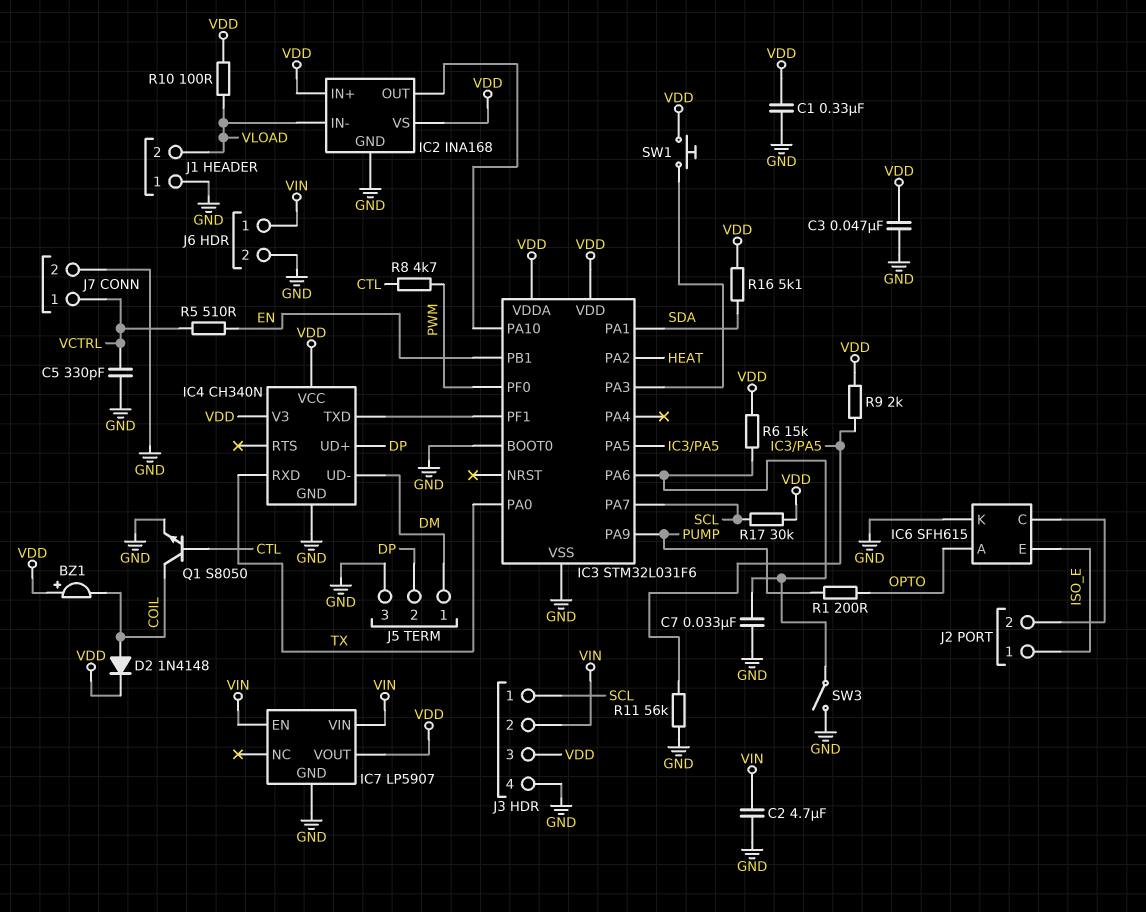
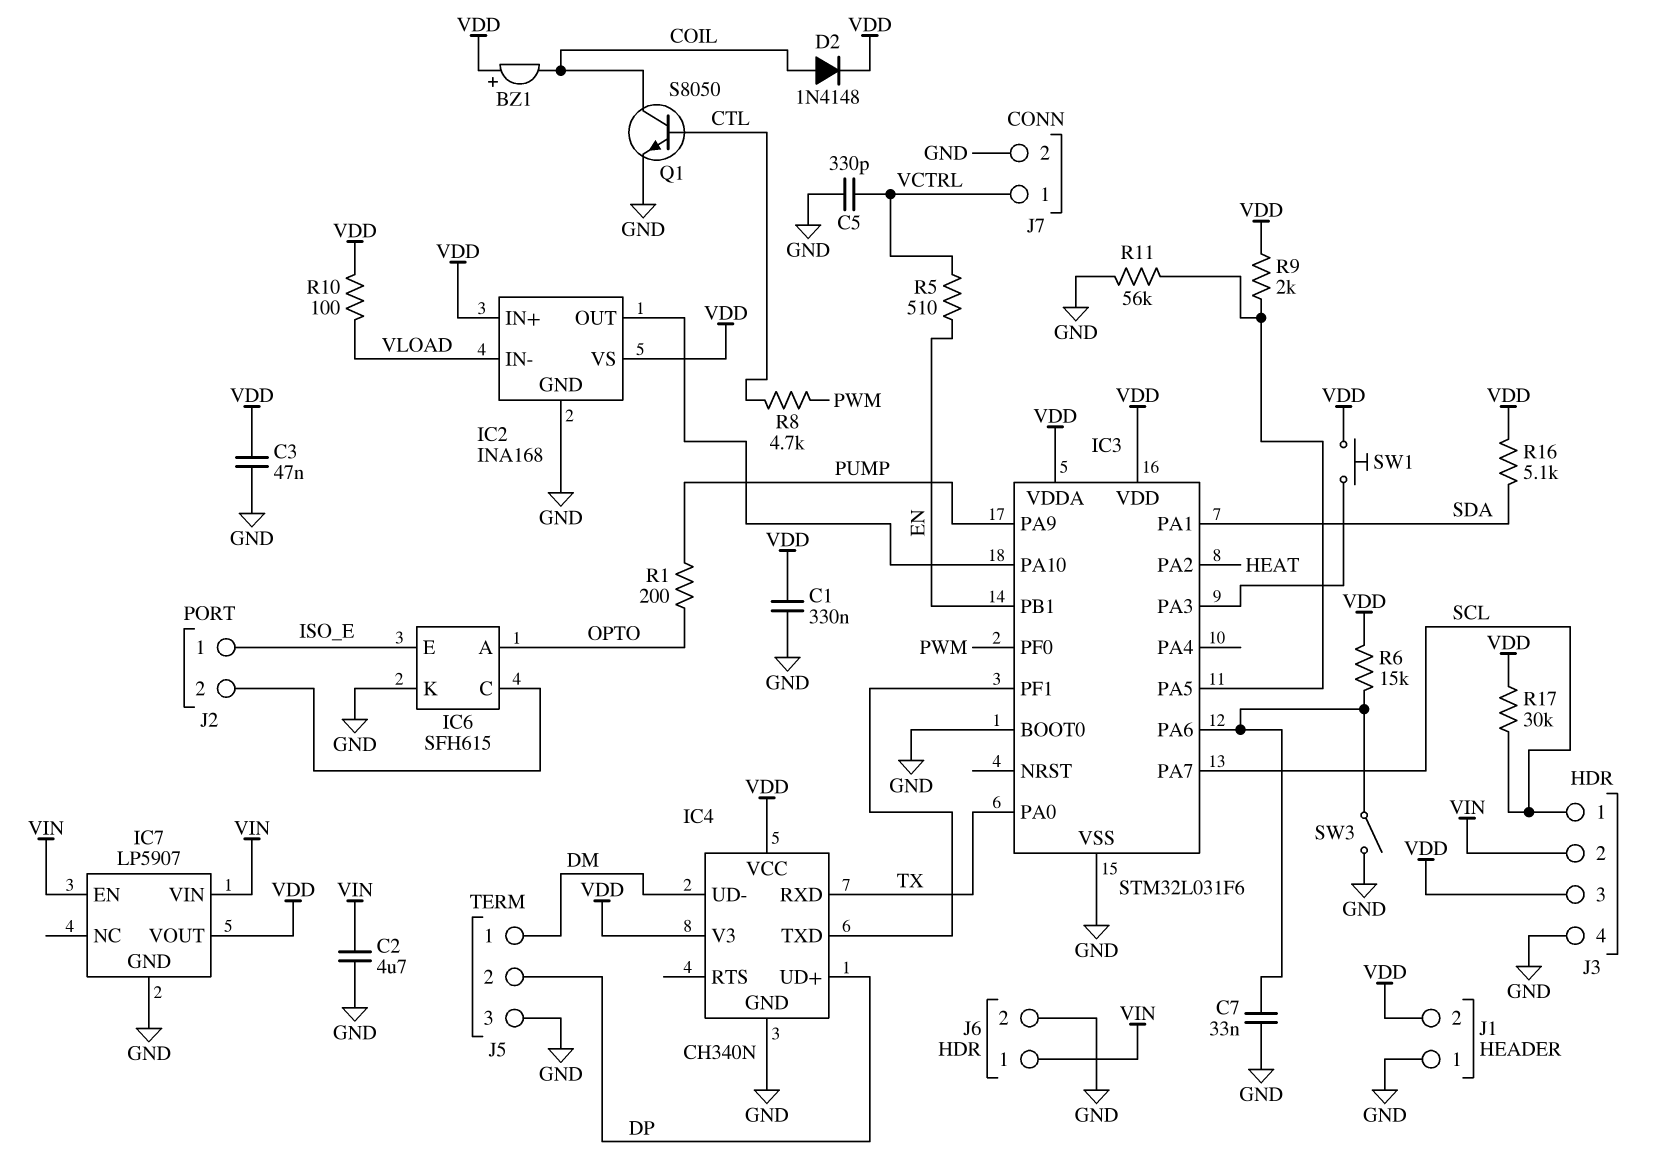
J1 pin 2: VLOAD -> VDD

